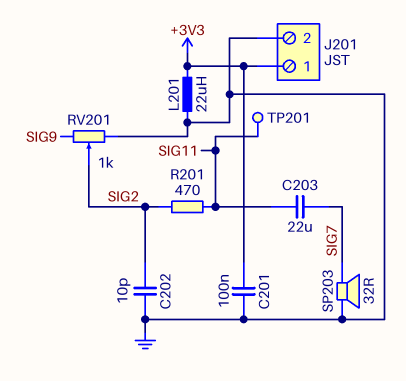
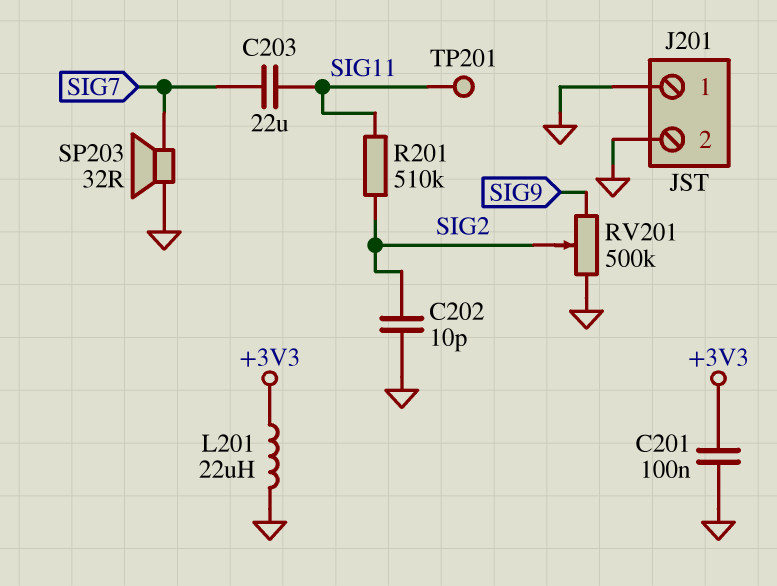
J201 pin 1: +3V3 -> GND
R201: 470 (SIG2, SIG11) -> 510k (SIG2, SIG11)
RV201: 1k (GND, SIG9, wiper SIG2) -> 500k (GND, SIG9, wiper SIG2)

